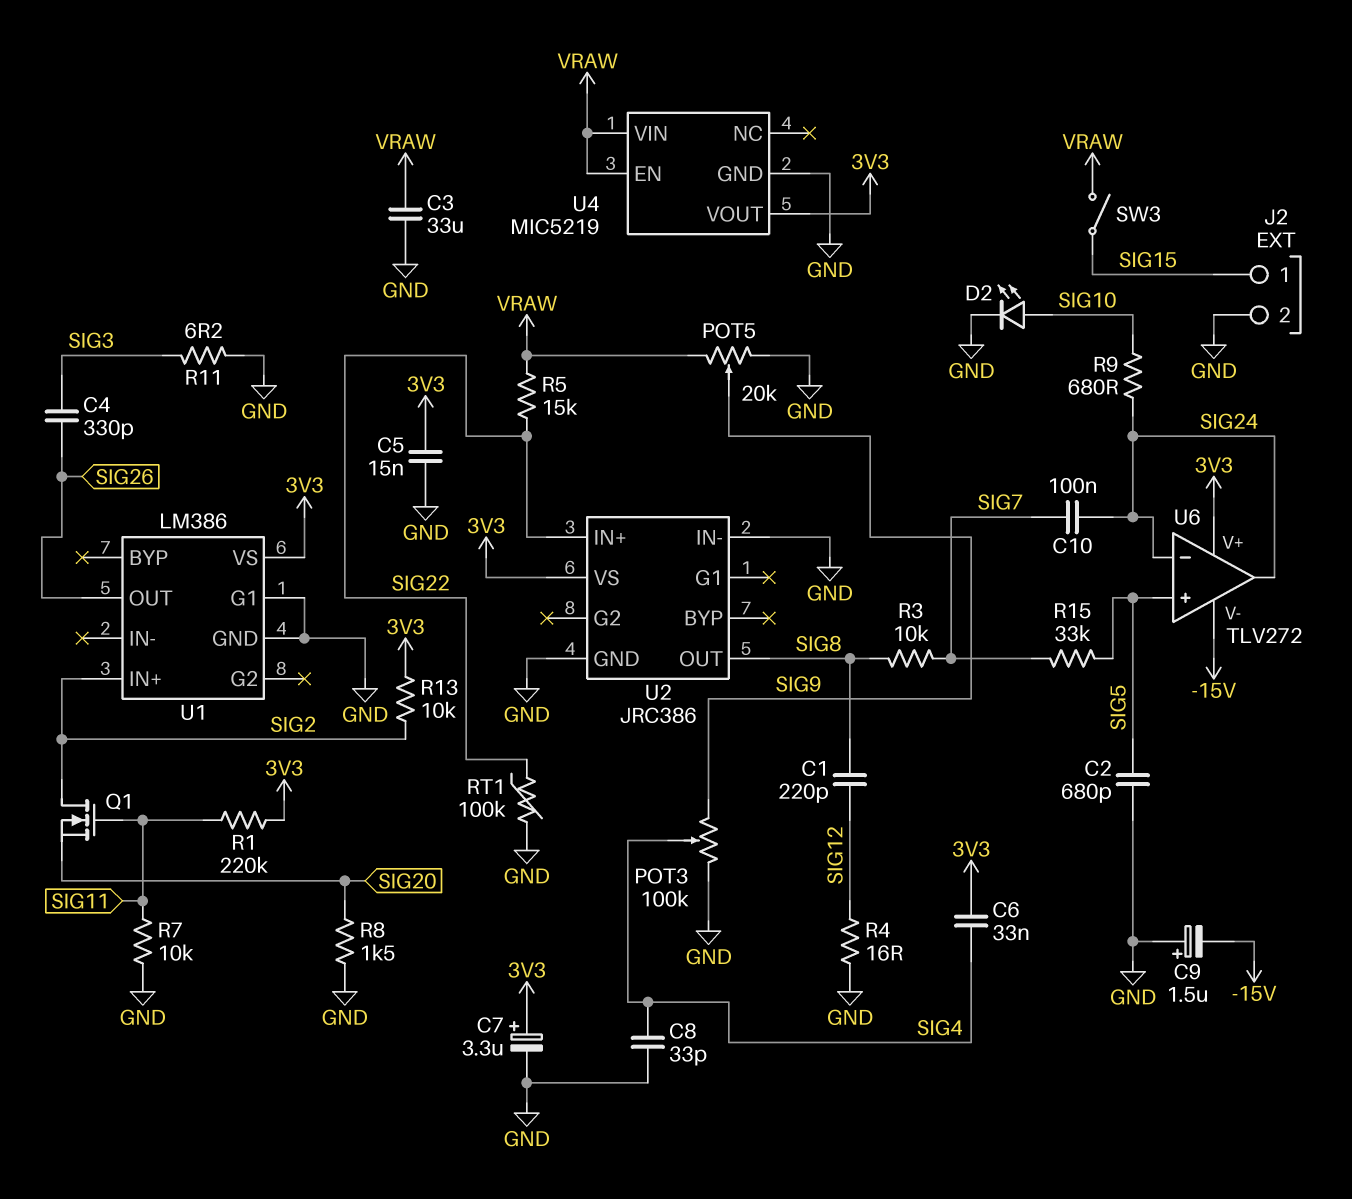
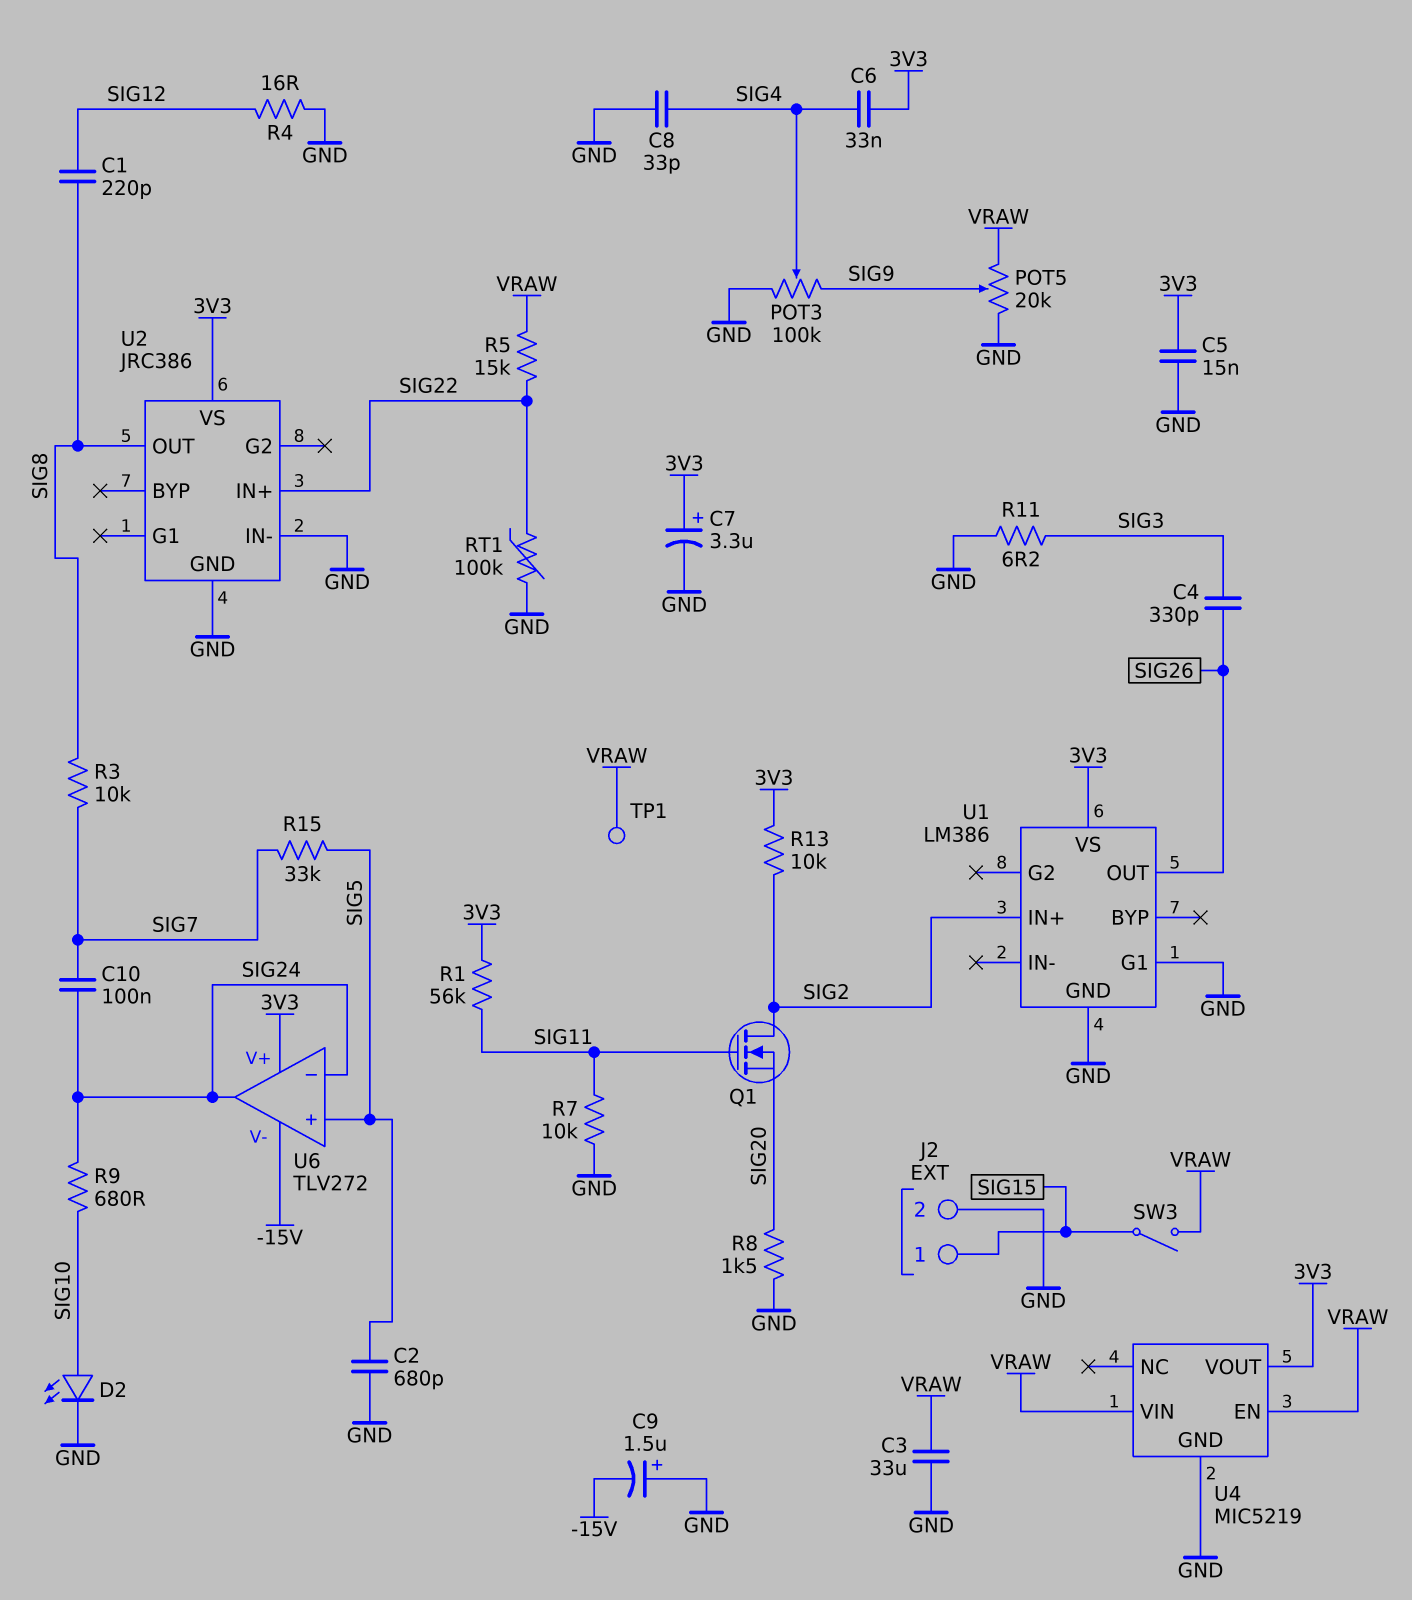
R1: 220k (3V3, SIG11) -> 56k (3V3, SIG11)
TP1: none -> test point (VRAW)

